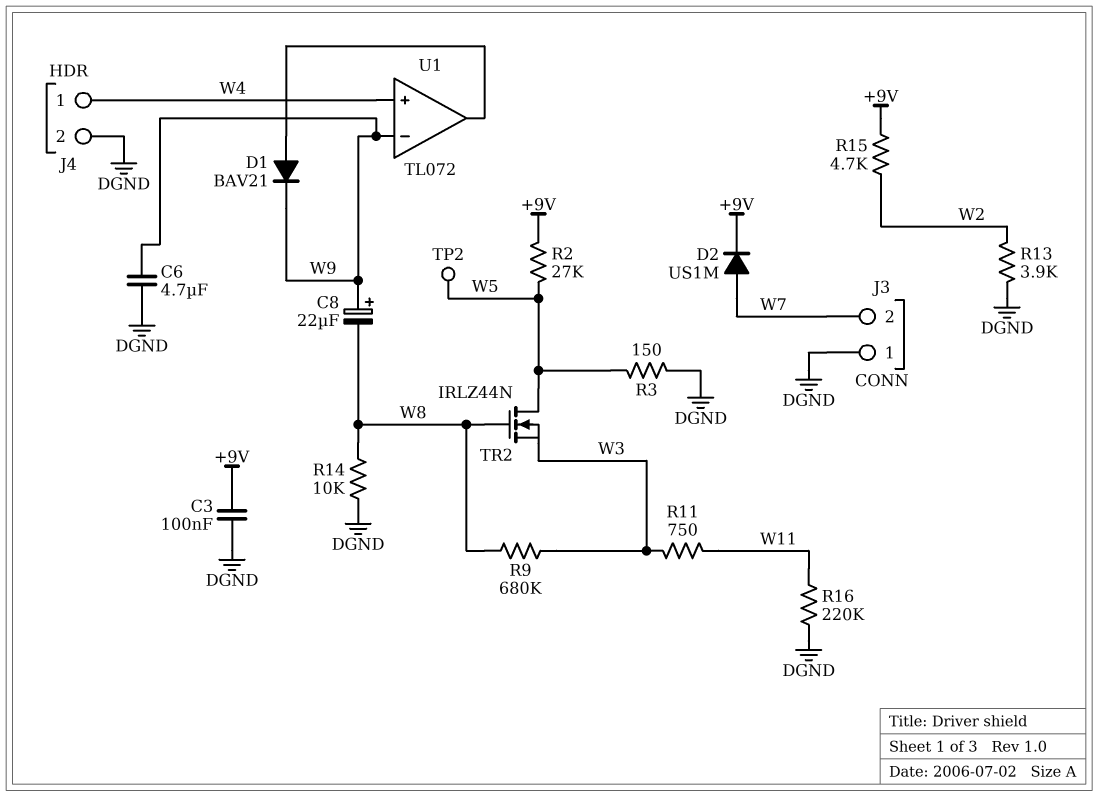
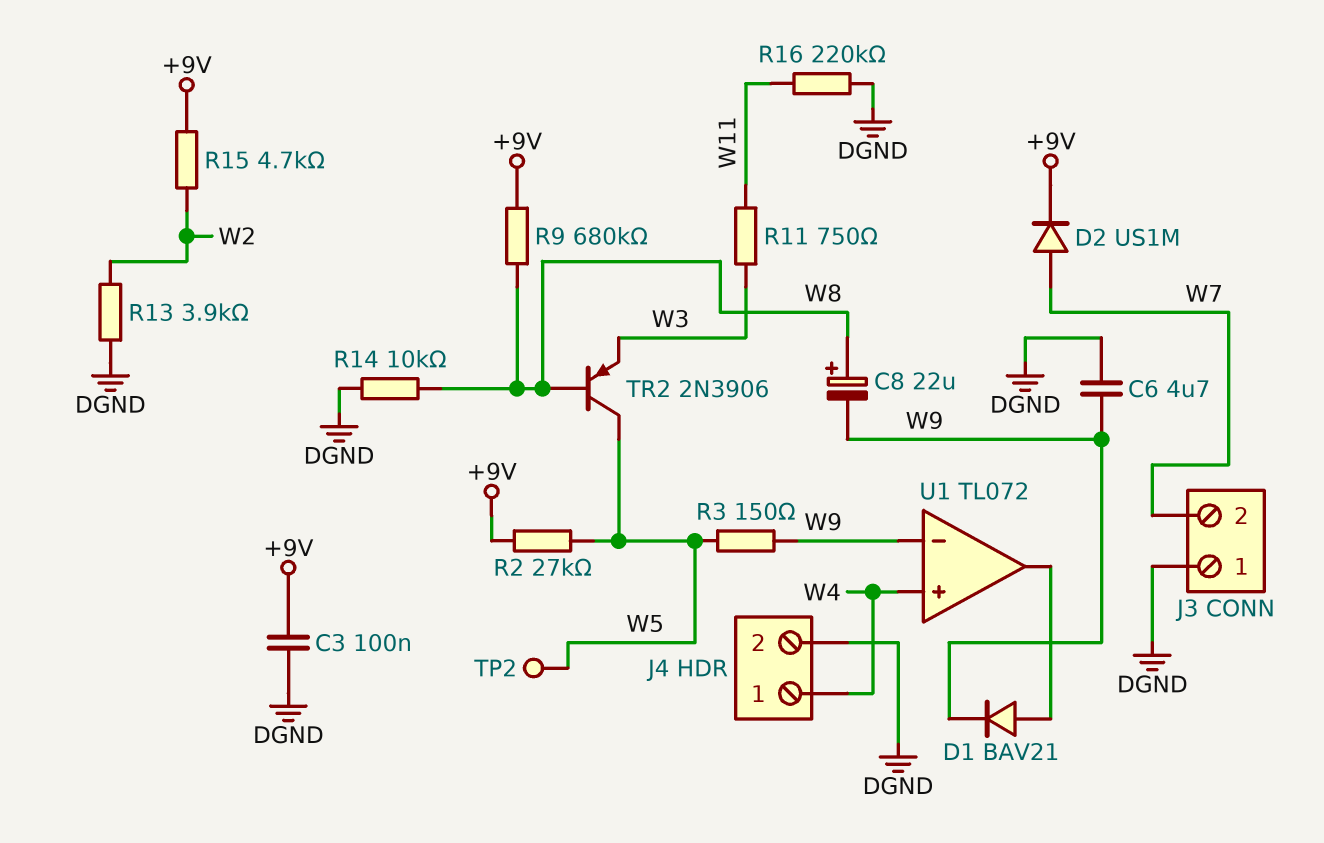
C8: 22uF (plus W9, minus W8) -> 22uF (plus W8, minus W9)
R3: 150 (DGND, W5) -> 150 (W5, W9)
R9: 680k (W3, W8) -> 680k (+9V, W8)
TR2: NMOS IRLZ44N (G W8, D W5, S W3) -> PNP 2N3906 (B W8, C W5, E W3)

